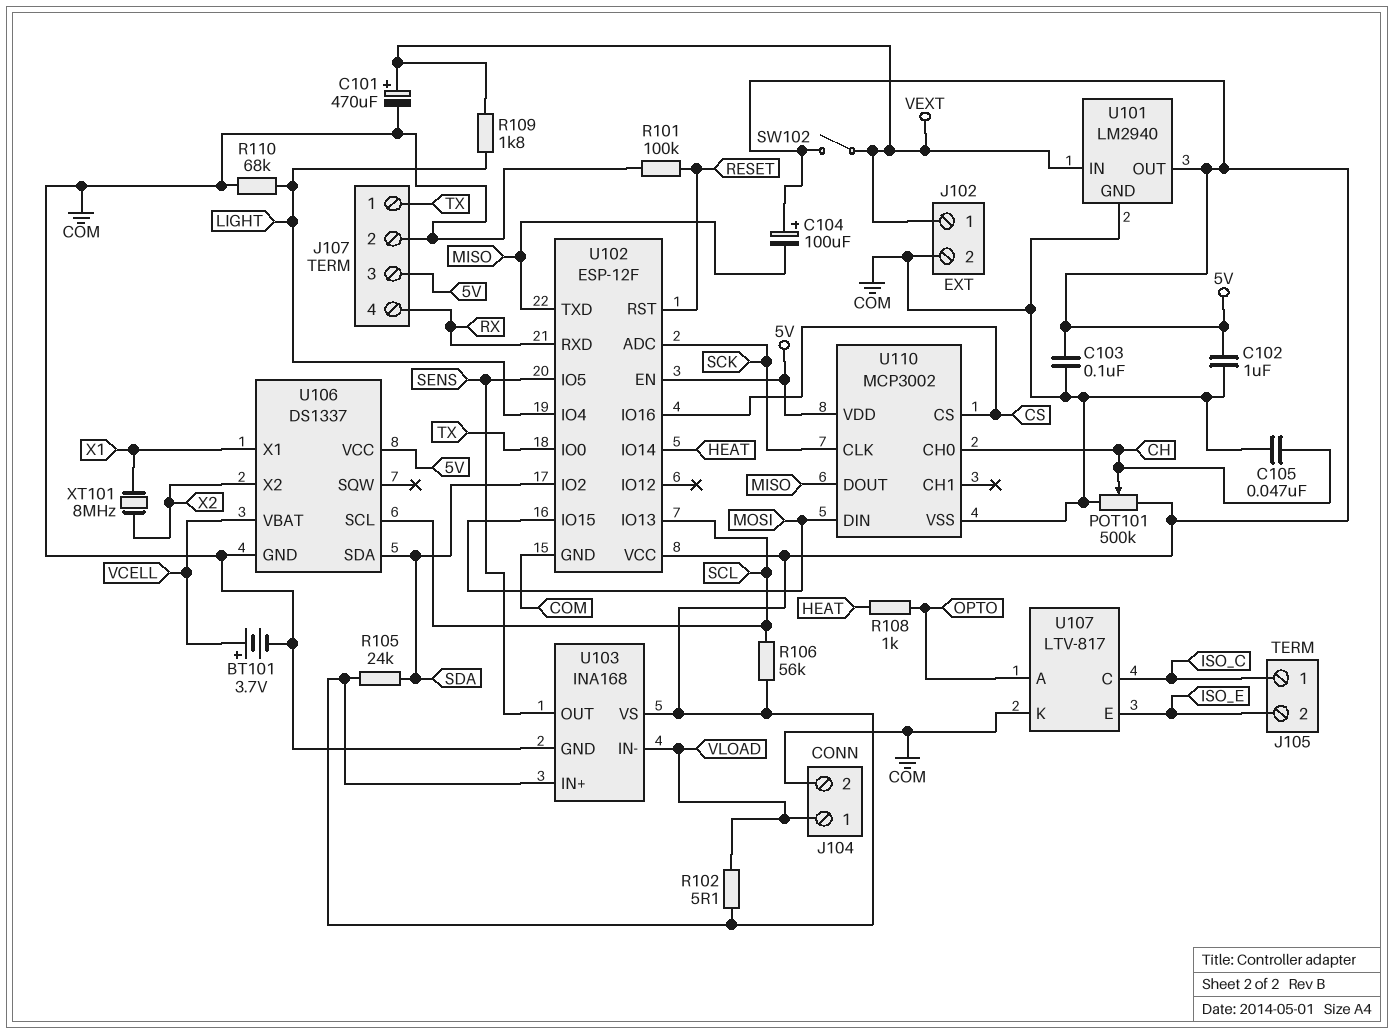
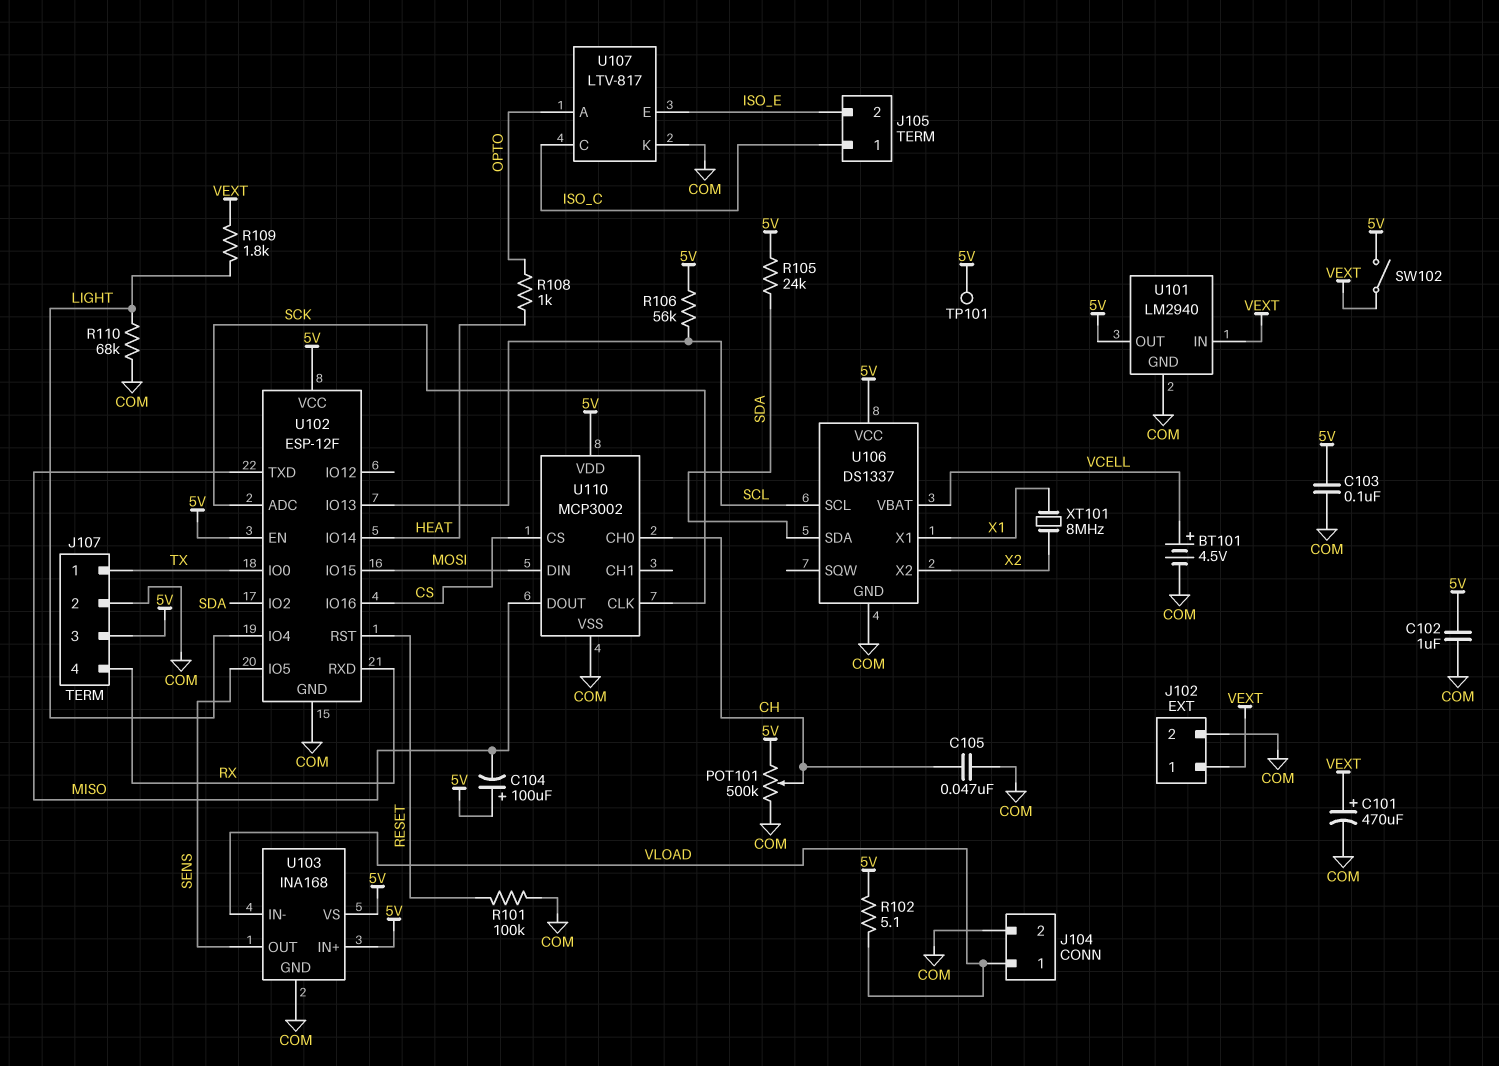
BT101: 3.7V (plus VCELL, minus COM) -> 4.5V (plus VCELL, minus COM)
TP101: none -> test point (5V)

